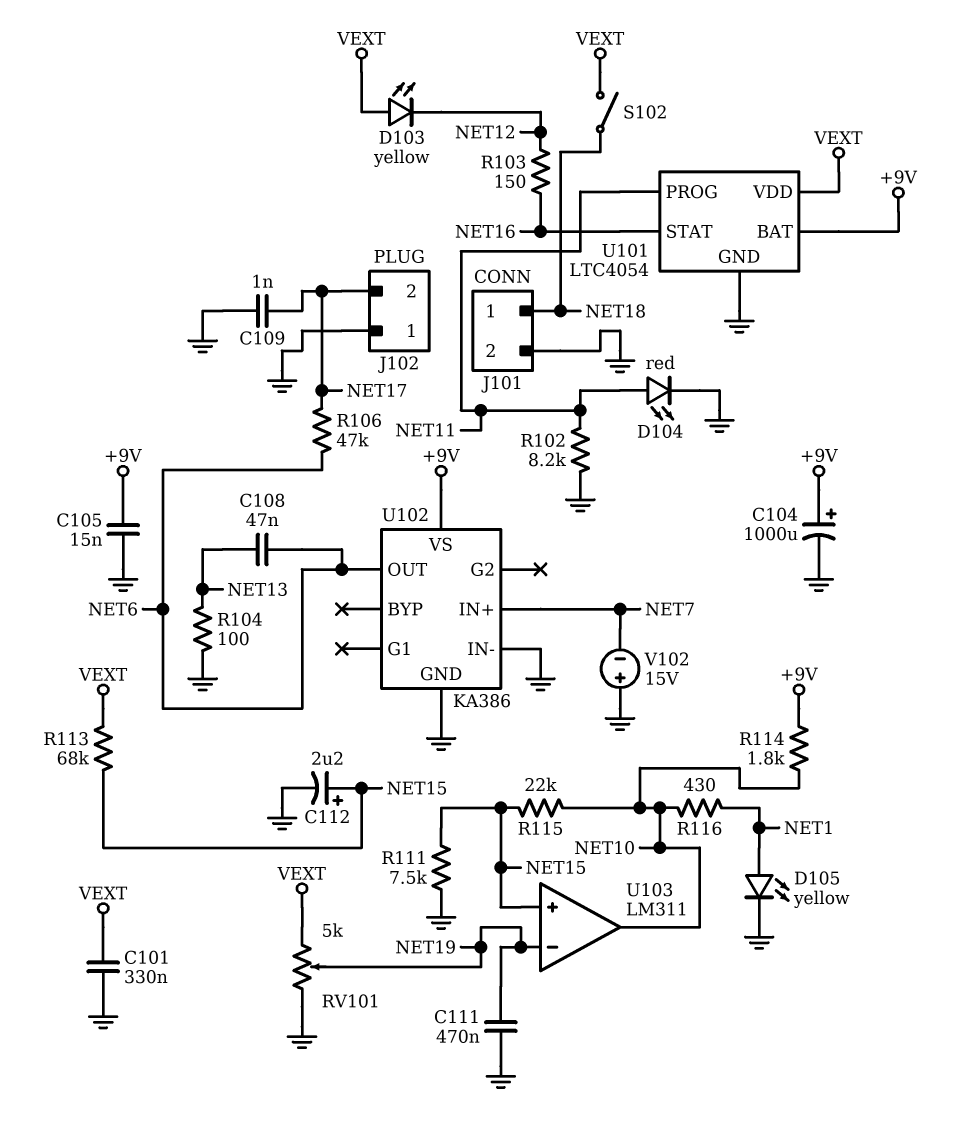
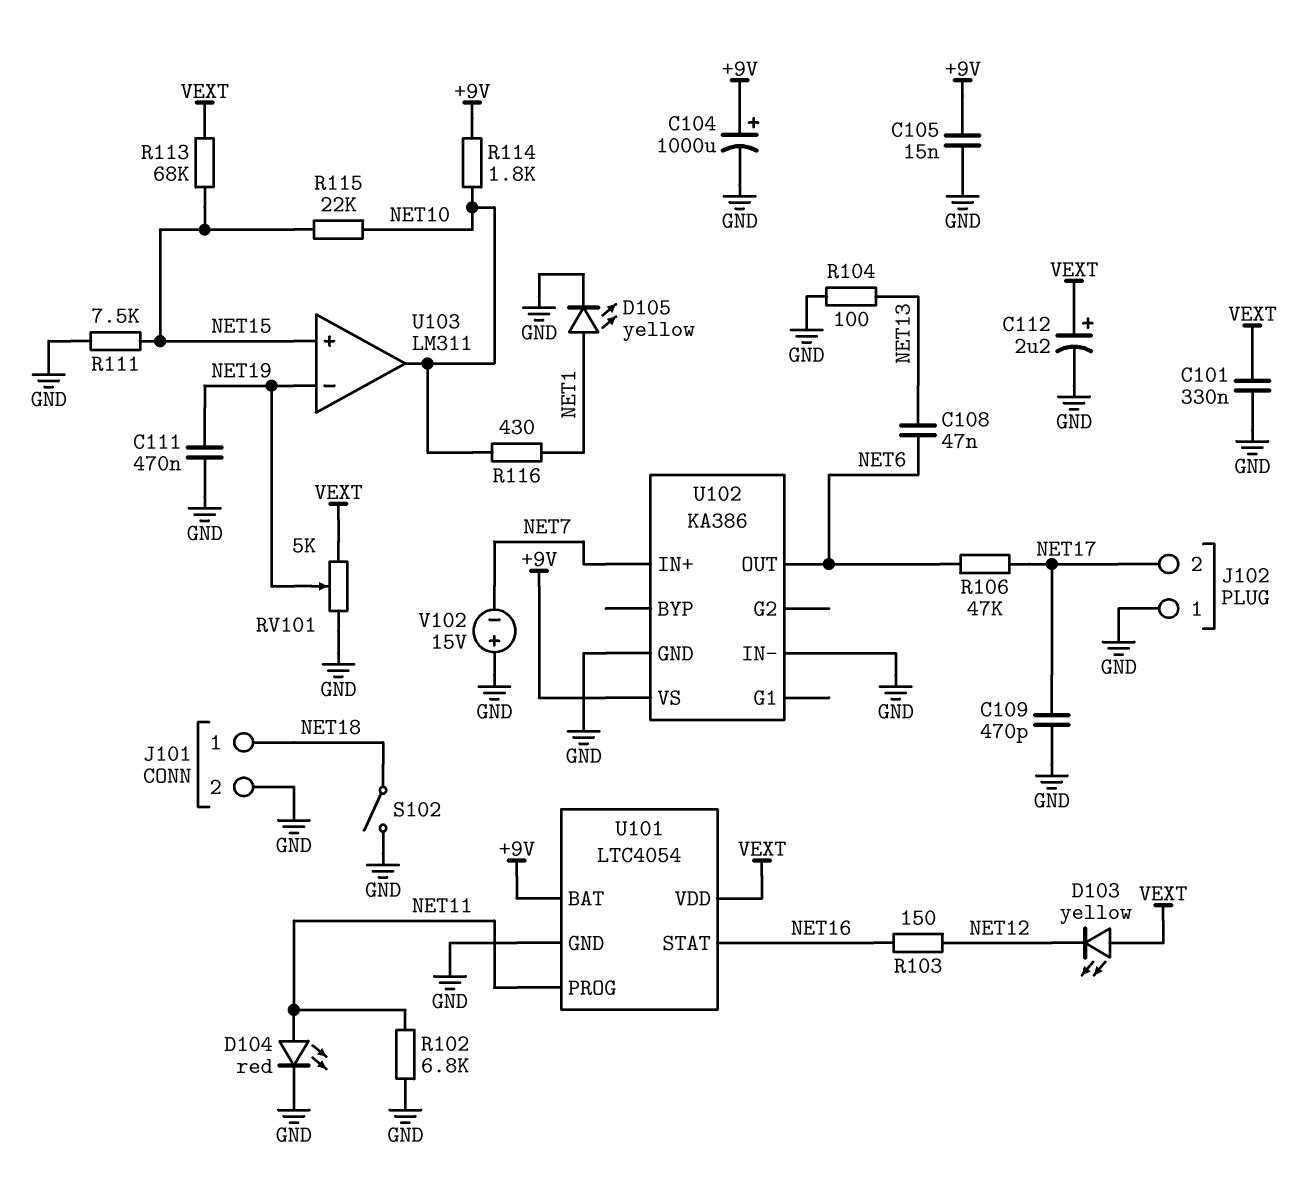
C109: 1nF (GND, NET17) -> 470pF (GND, NET17)
C112: 2.2uF (plus NET15, minus GND) -> 2.2uF (plus VEXT, minus GND)
R102: 8.2k (GND, NET11) -> 6.8k (GND, NET11)
S102: switch (NET18, VEXT) -> switch (GND, NET18)

